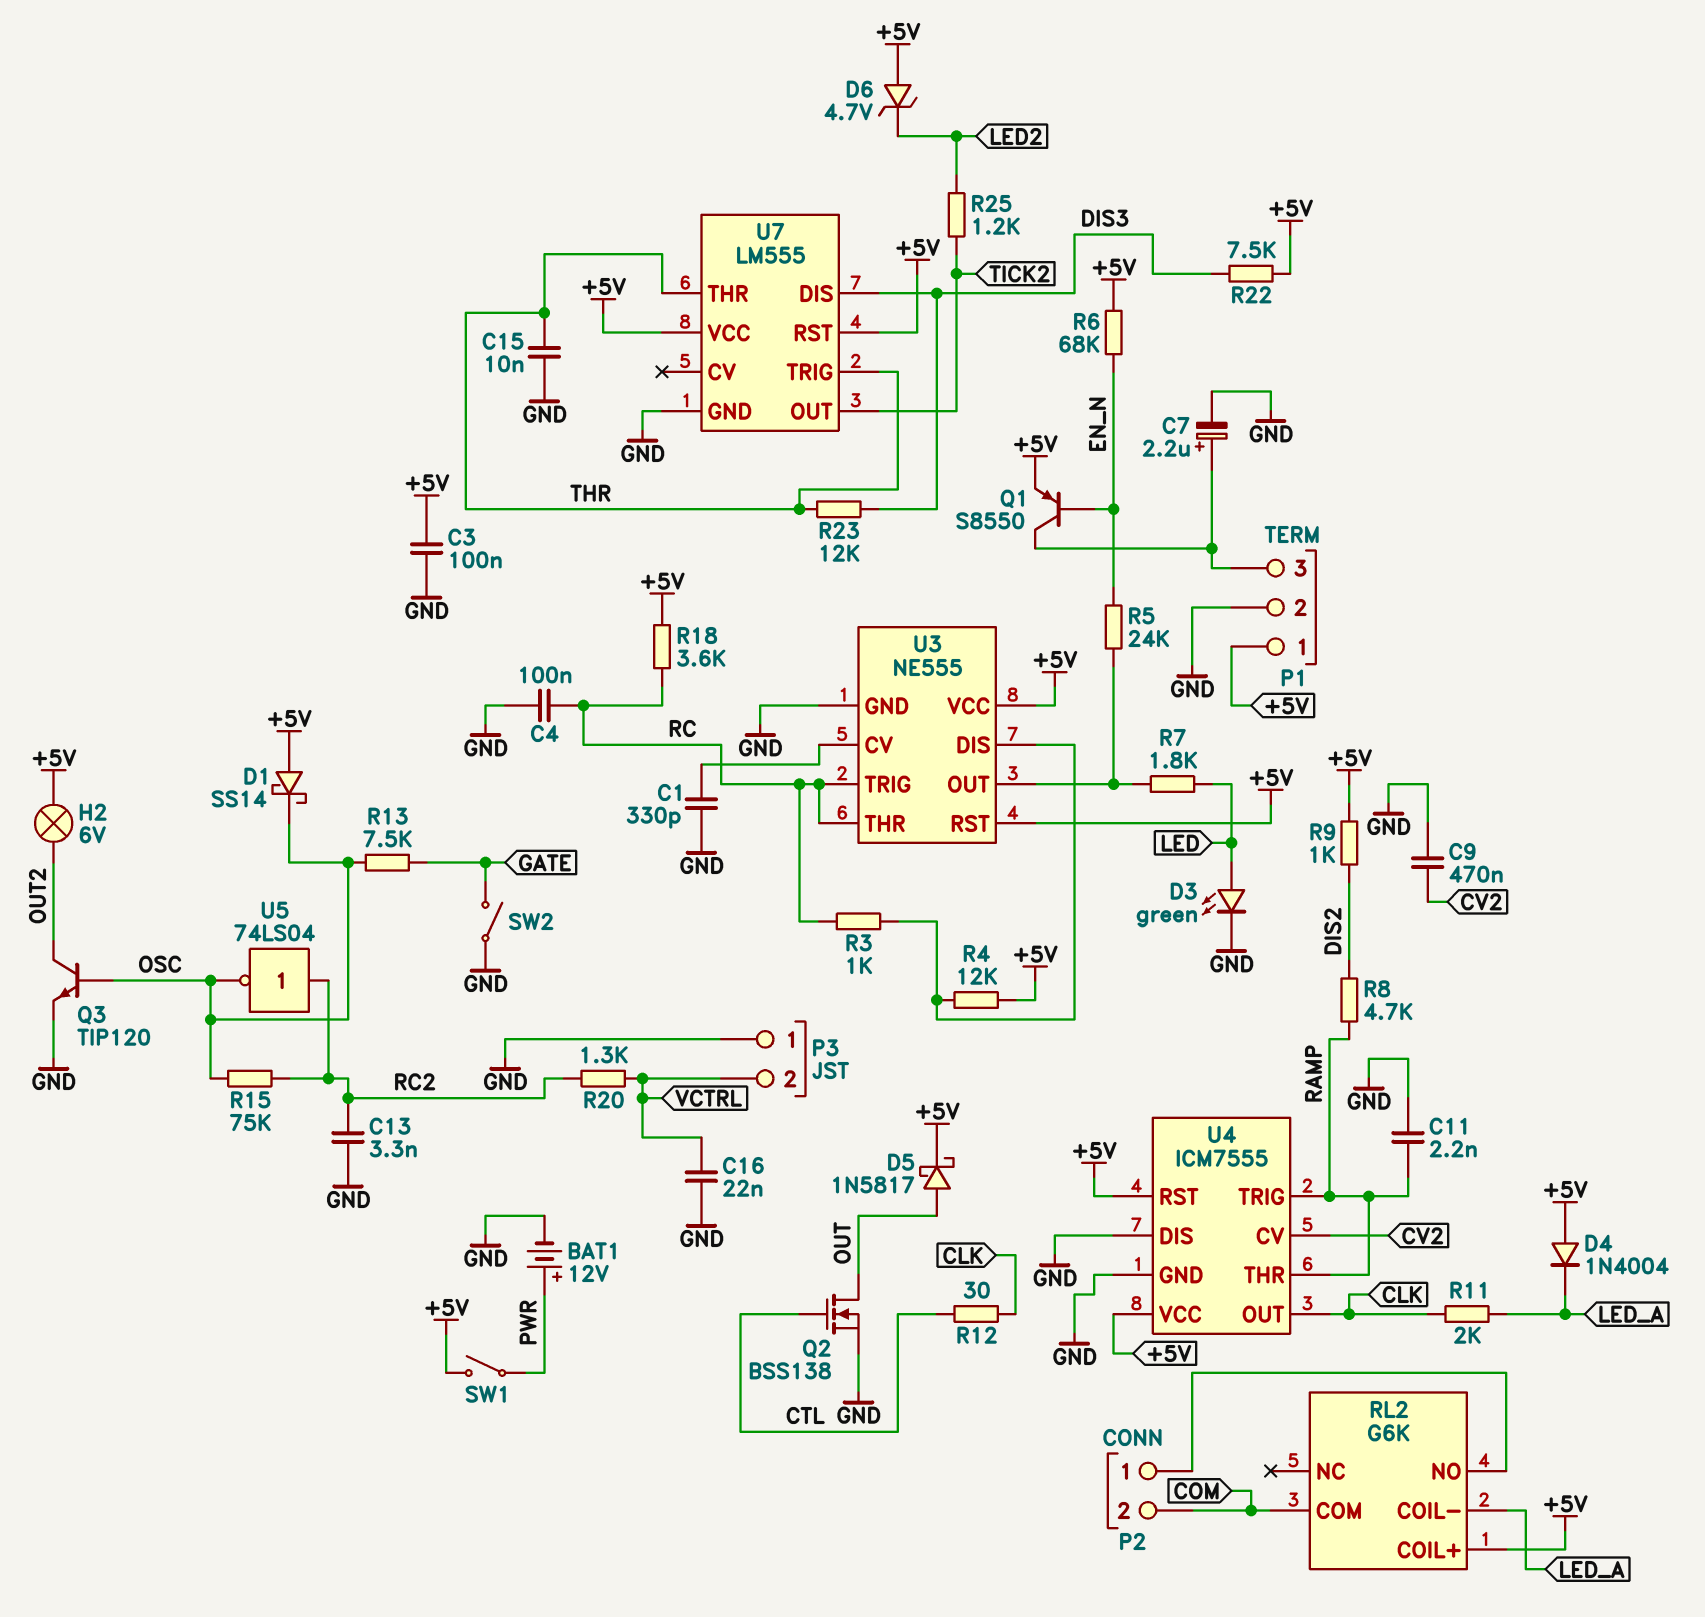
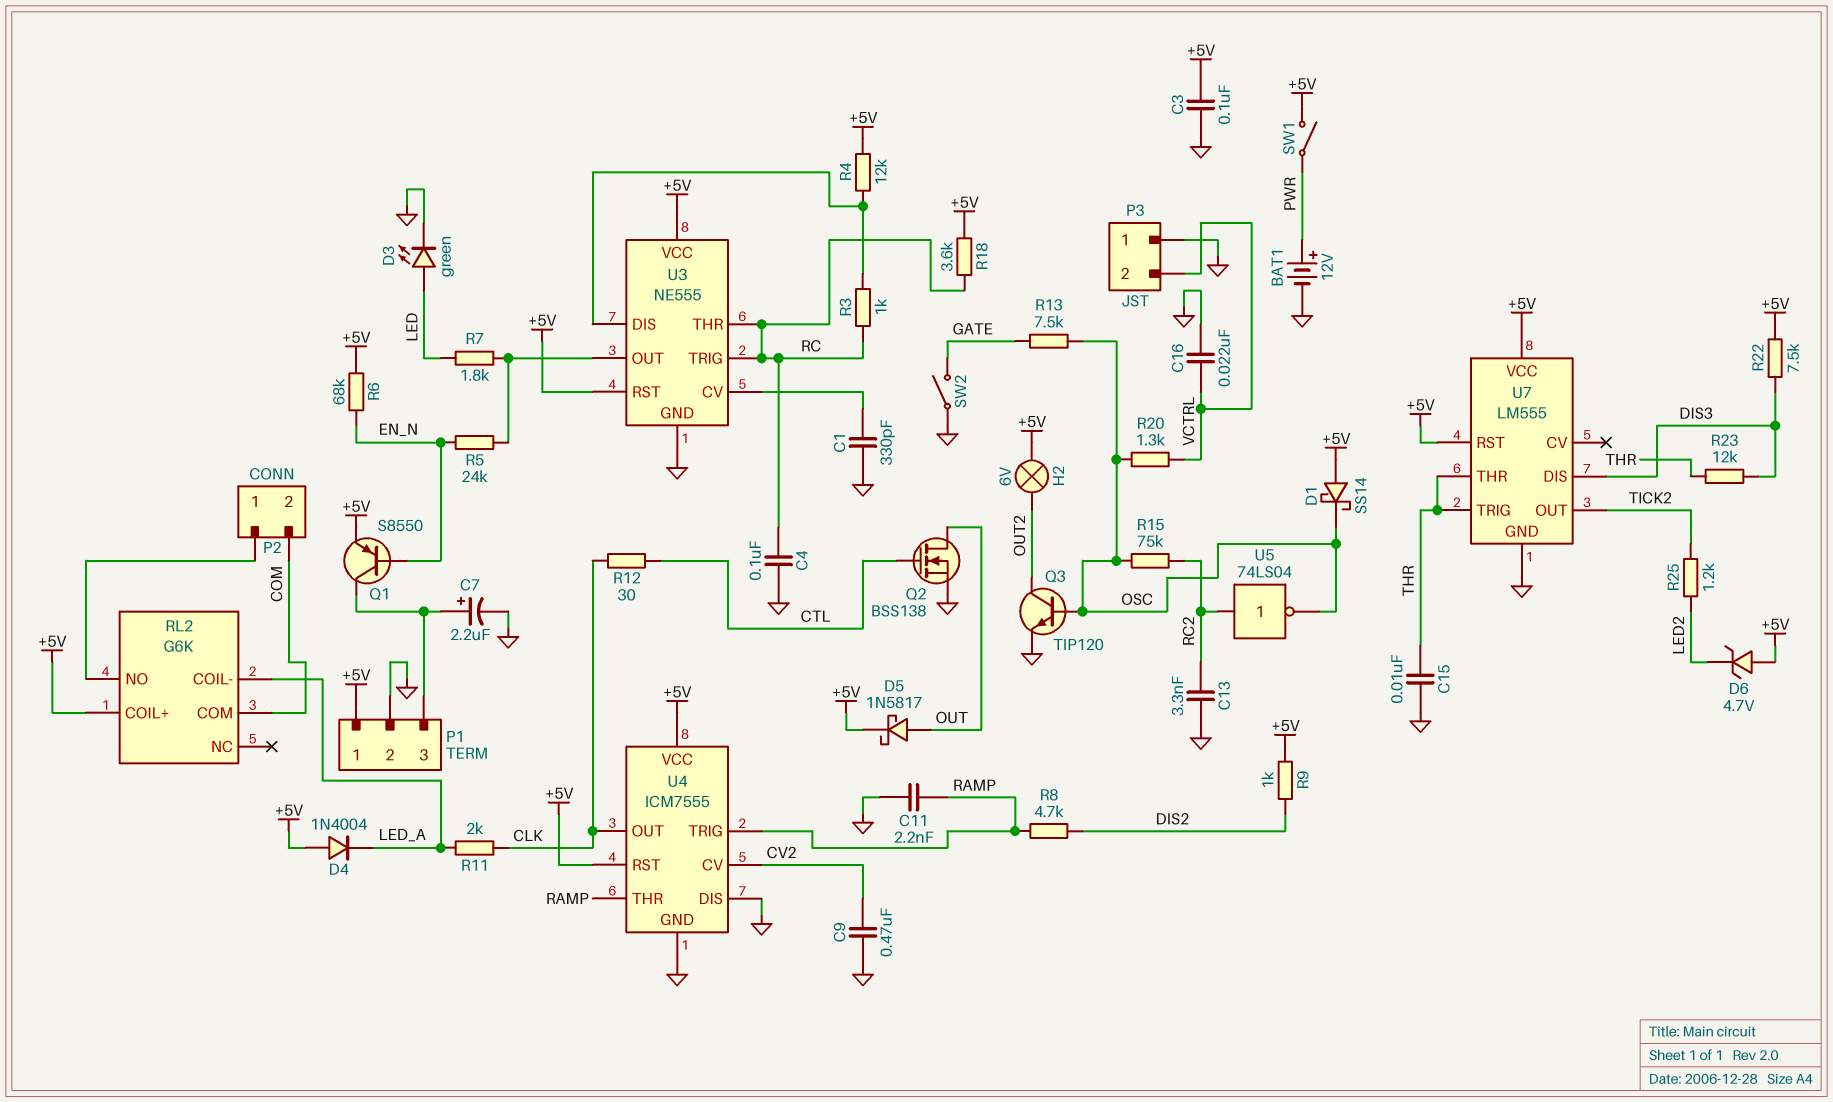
R20: 1.3k (RC2, VCTRL) -> 1.3k (OSC, VCTRL)

